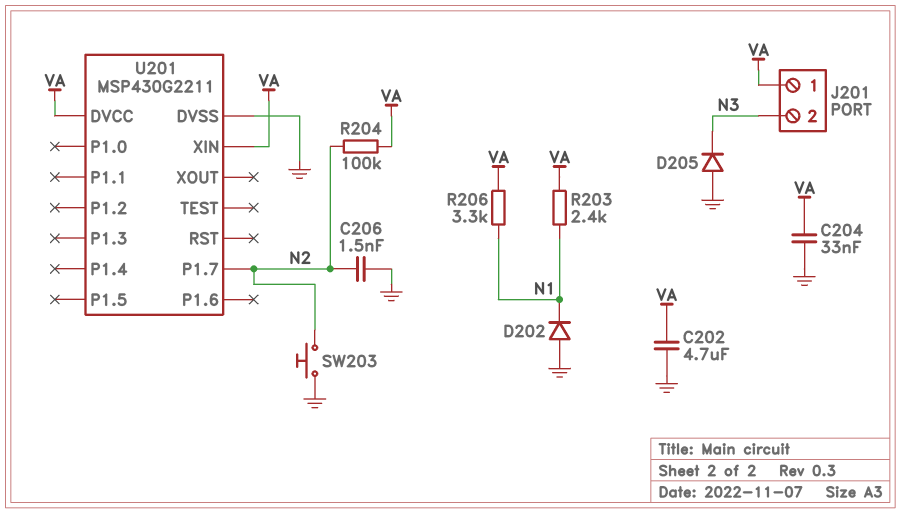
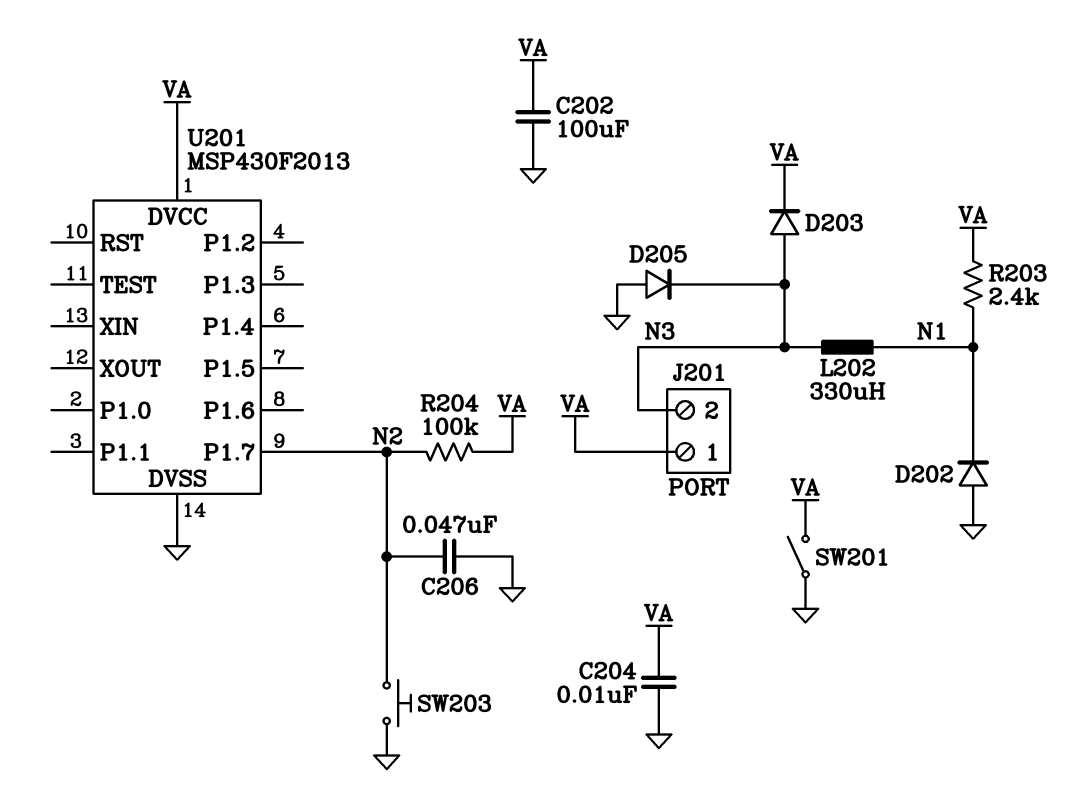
C202: 4.7uF (GND, VA) -> 100uF (GND, VA)
C204: 33nF (GND, VA) -> 10nF (GND, VA)
C206: 1.5nF (GND, N2) -> 47nF (GND, N2)
D203: none -> diode (A N3, K VA)
L202: none -> 330uH (N1, N3)
R206: 3.3k (N1, VA) -> none
SW201: none -> switch (GND, VA)
U201: MSP430G2211 -> MSP430F2013
U201 pin XIN: VA -> none

